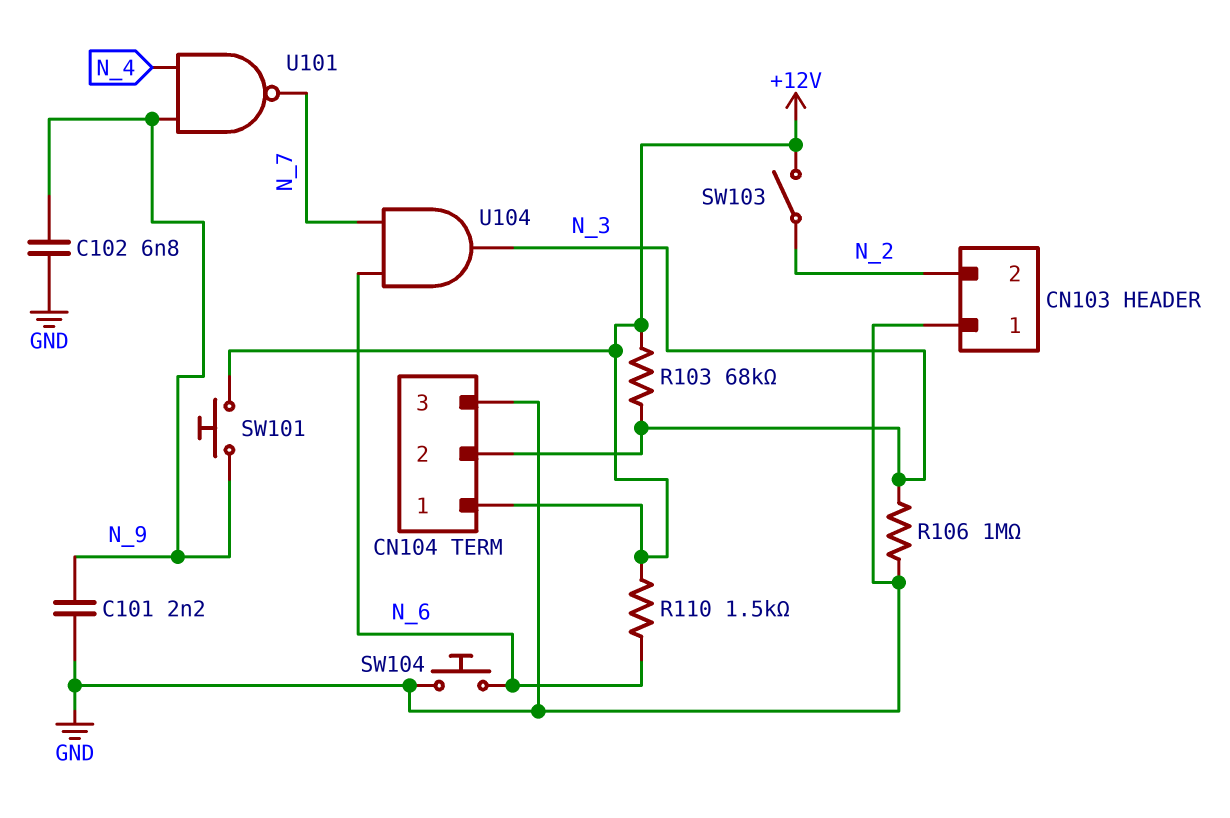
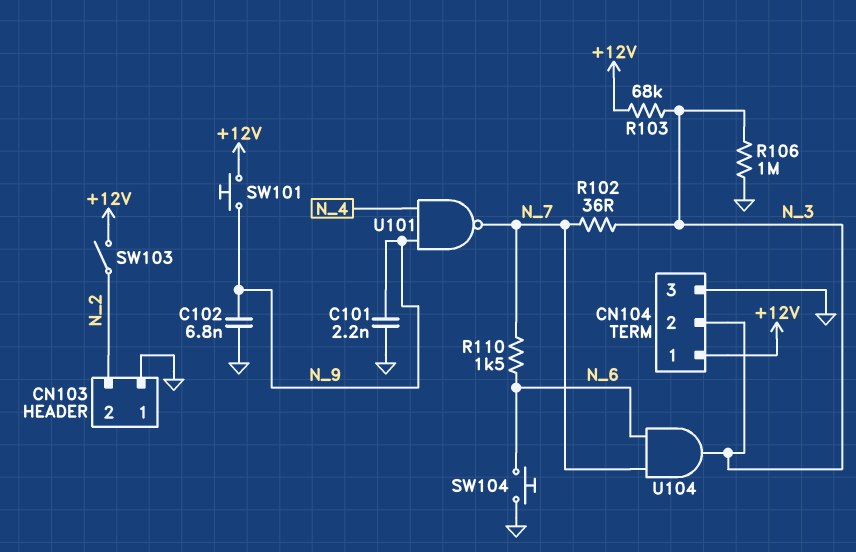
R102: none -> 36 (N_3, N_7)
R110: 1.5k (+12V, N_6) -> 1.5k (N_6, N_7)

